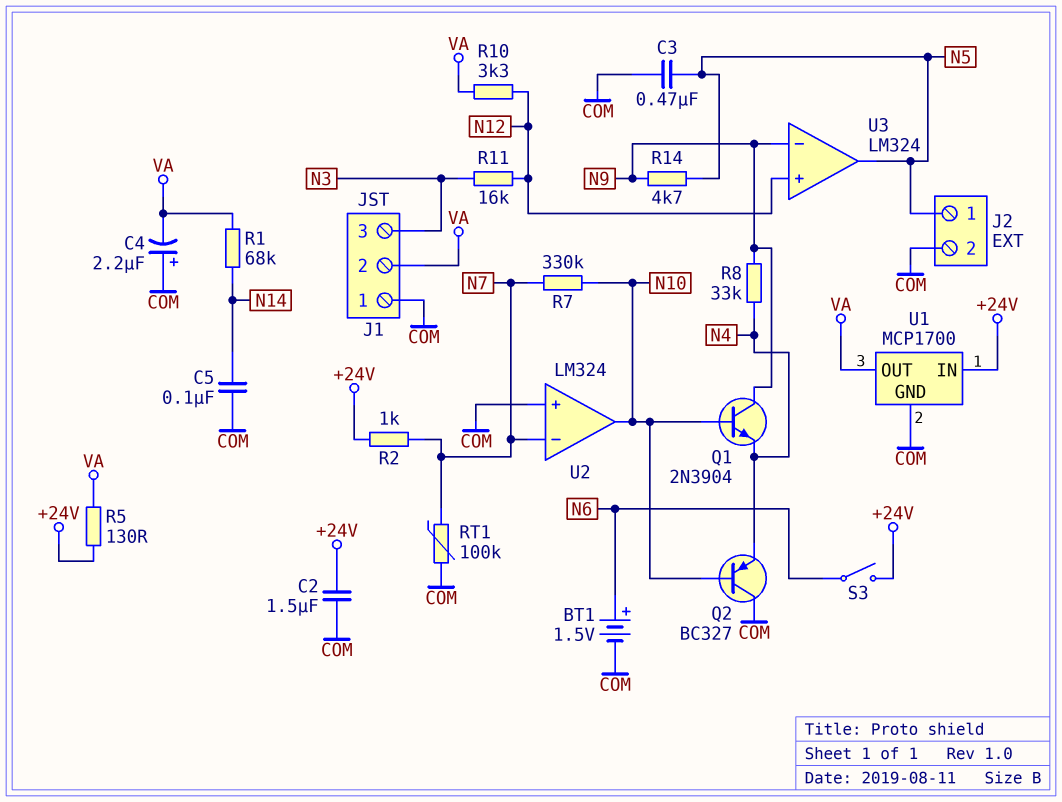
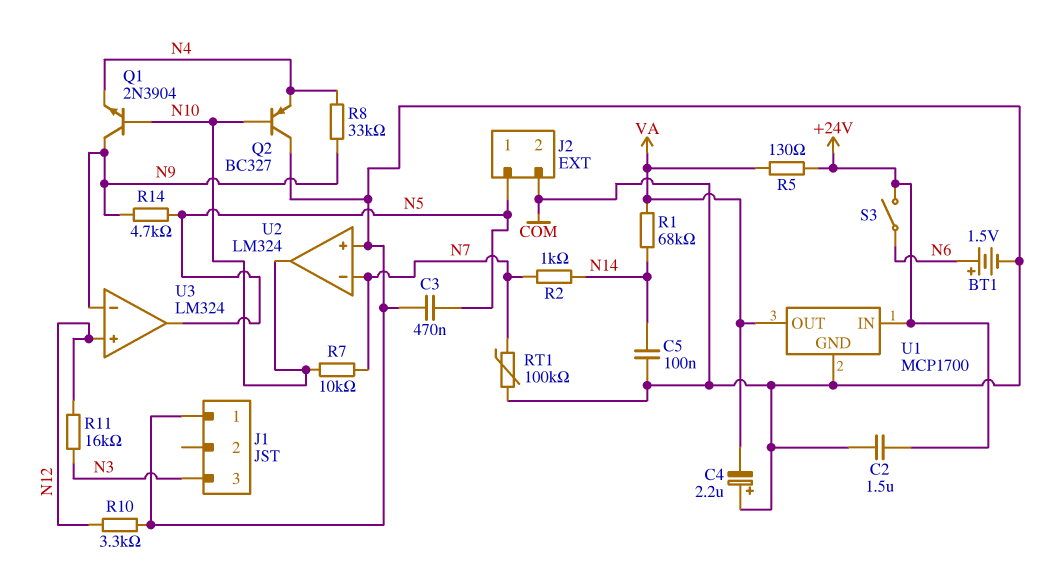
J1 pin 2: VA -> none
R2: 1k (+24V, N7) -> 1k (N7, N14)
R7: 330k (N7, N10) -> 10k (N7, N10)
R10: 3.3k (N12, VA) -> 3.3k (COM, N12)

